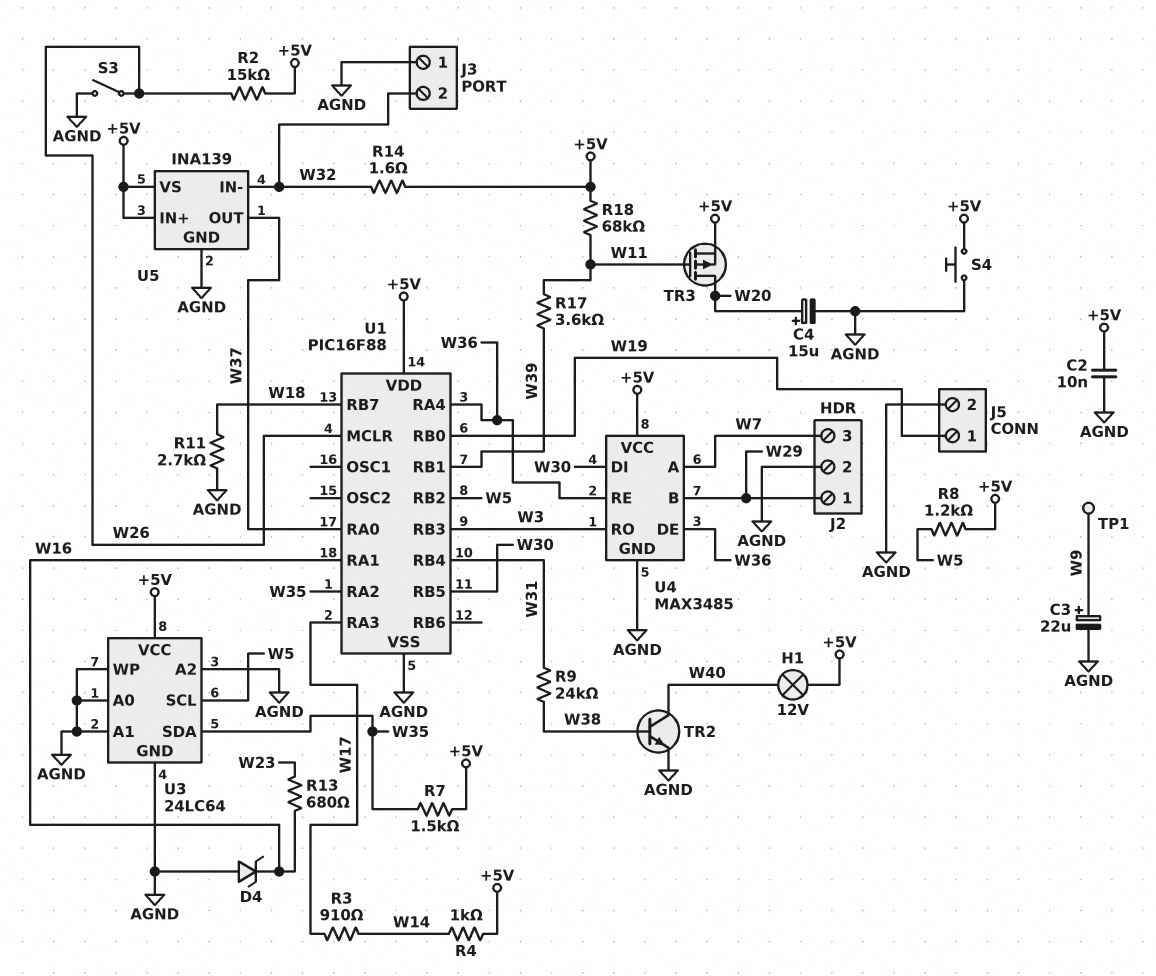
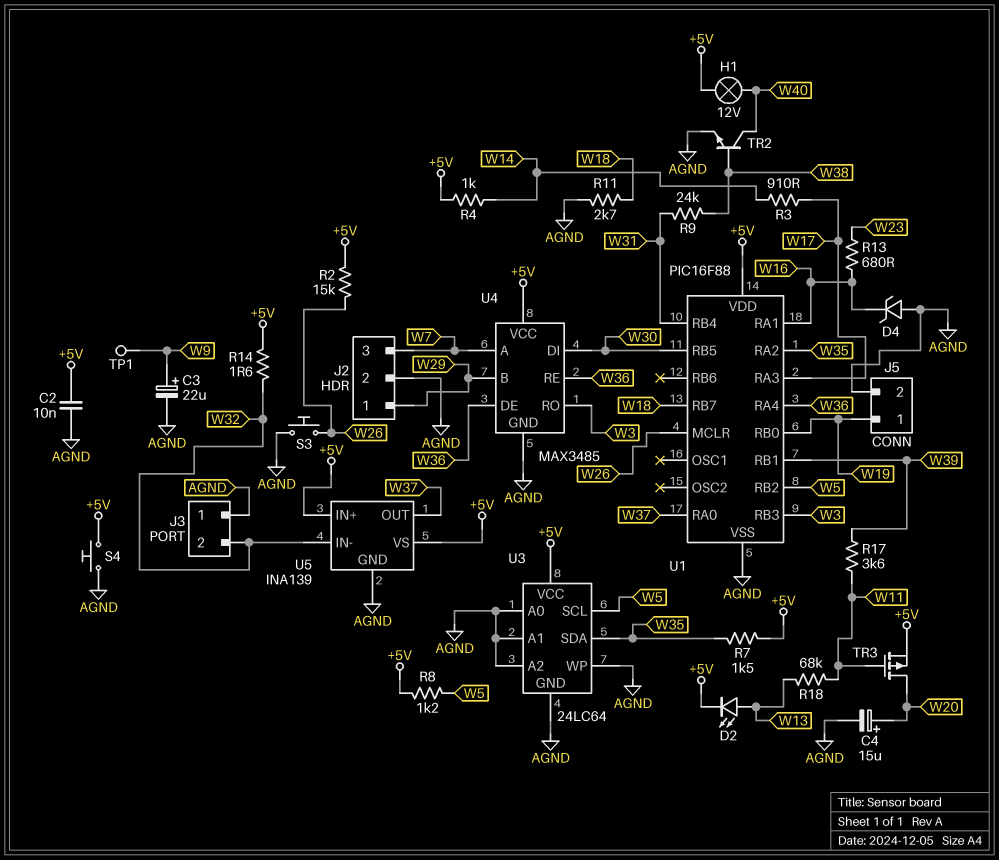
D2: none -> LED (A W13, K +5V)
R18: 68k (+5V, W11) -> 68k (W11, W13)
S3: switch (AGND, W26) -> button (AGND, W26)

